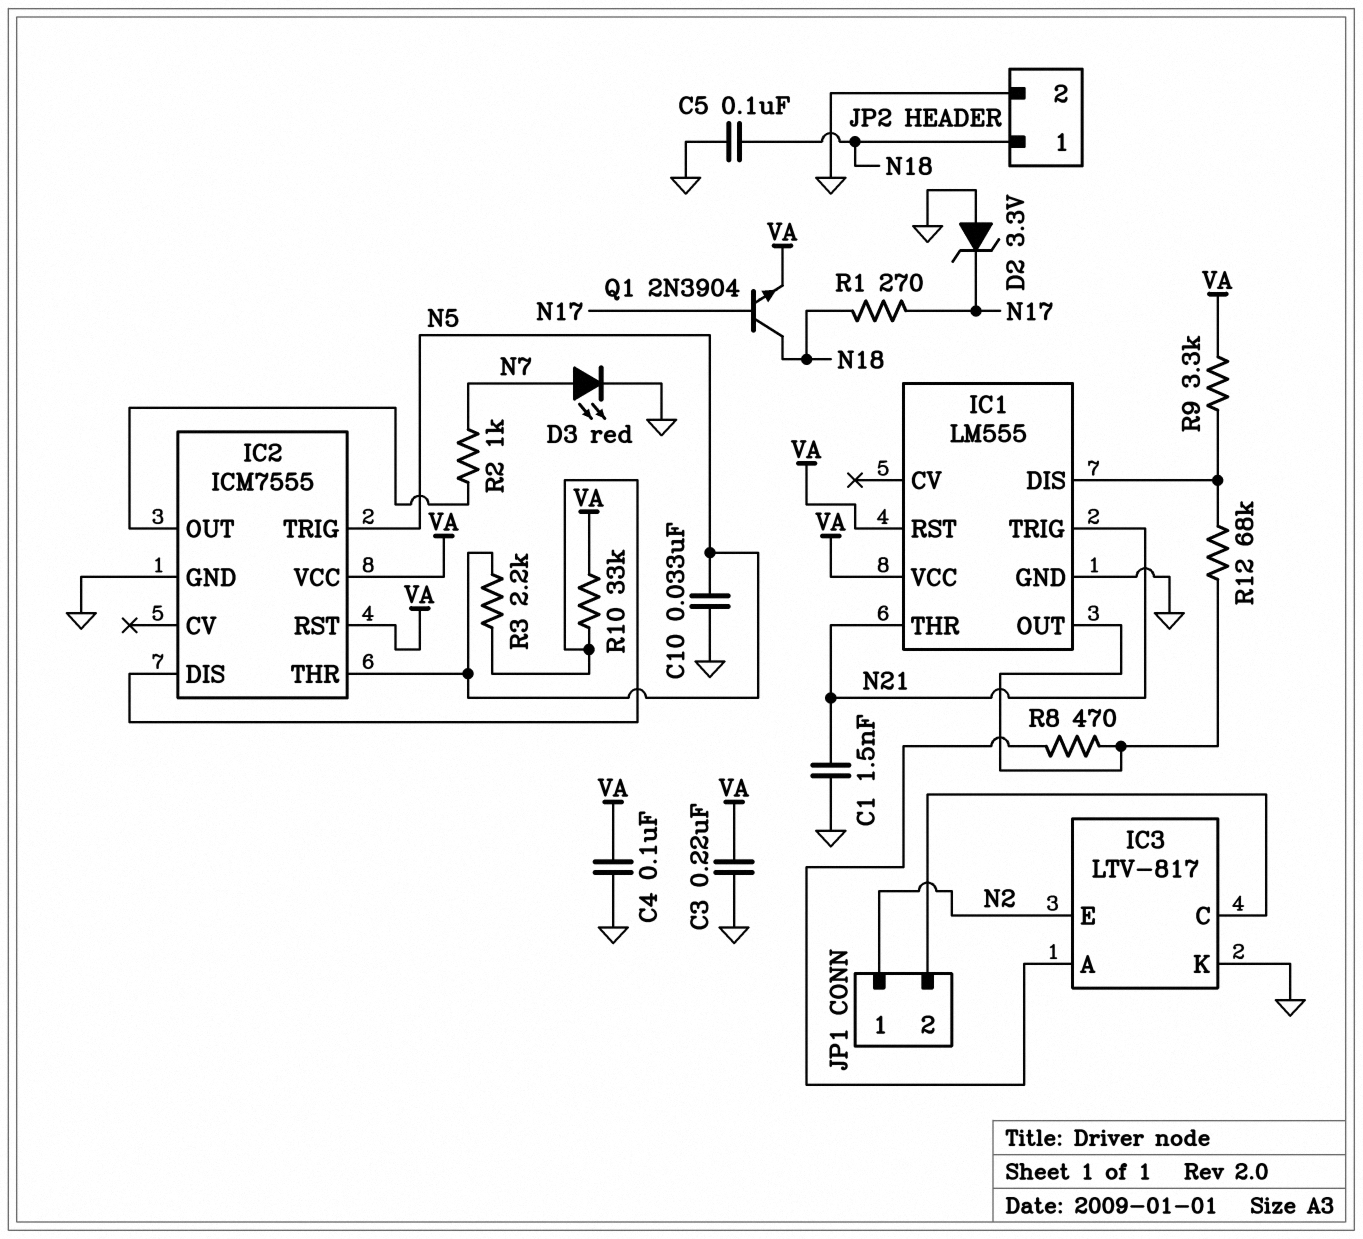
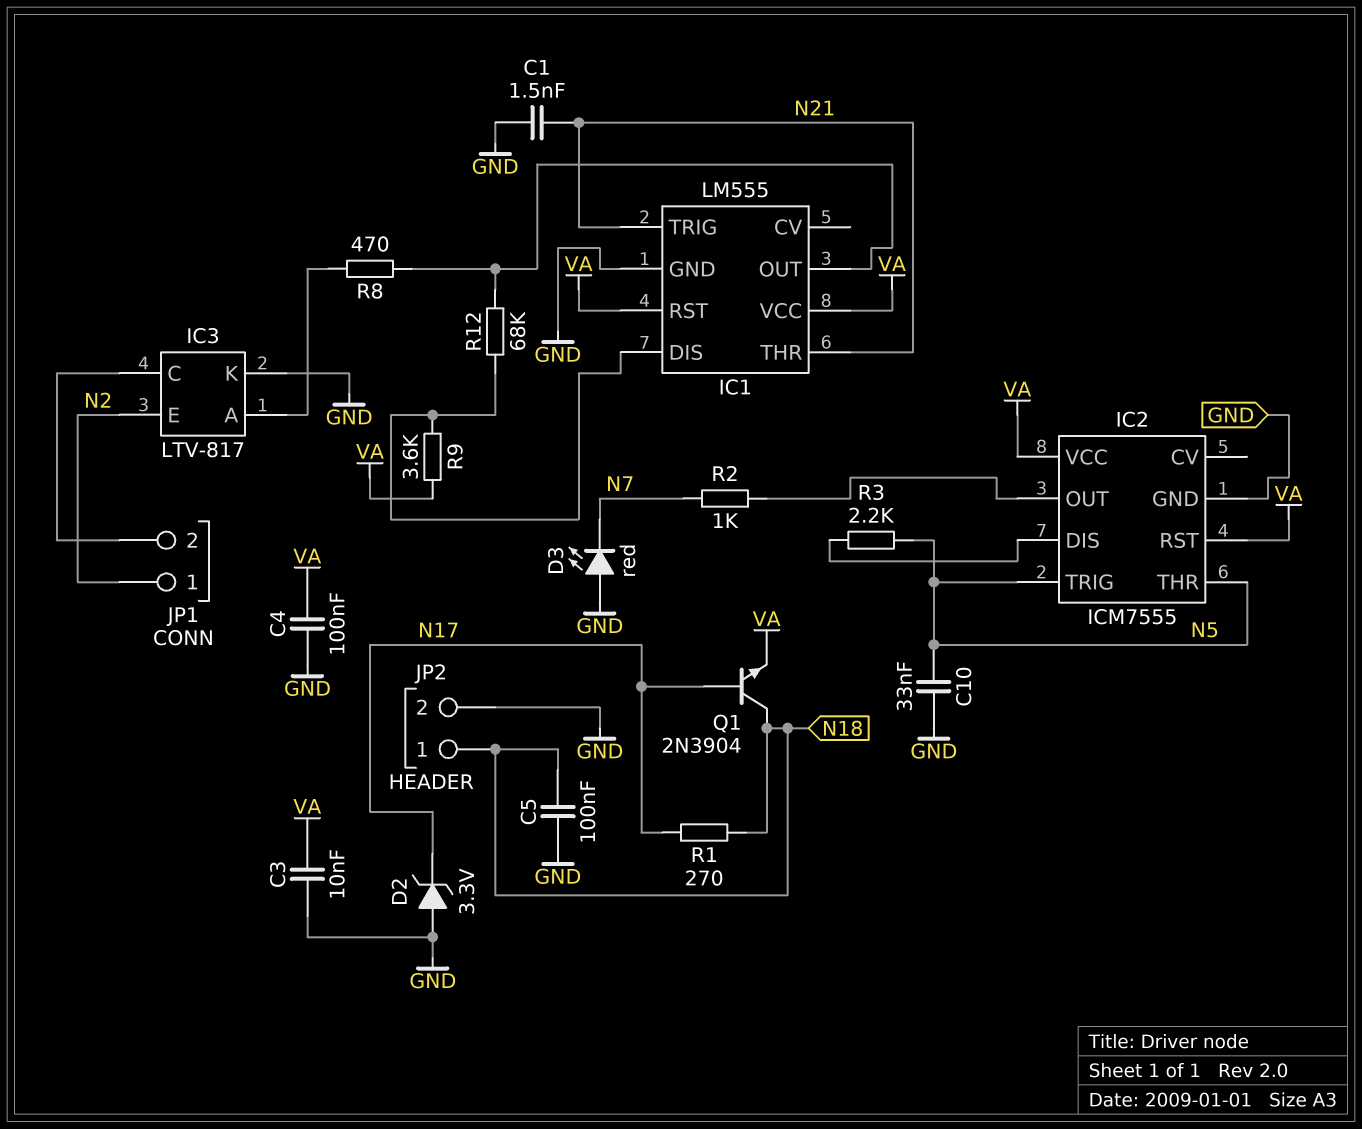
C3: 220nF (GND, VA) -> 10nF (GND, VA)
D3: LED red (A N7, K GND) -> LED red (A GND, K N7)
R9: 3.3k (IC1/DIS, VA) -> 3.6k (IC1/DIS, VA)
R10: 33k (IC2/DIS, VA) -> none

